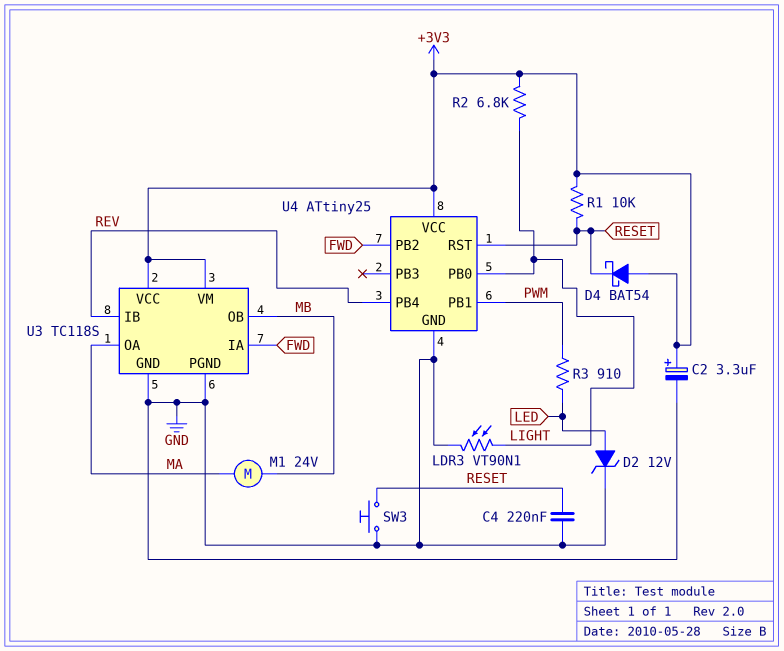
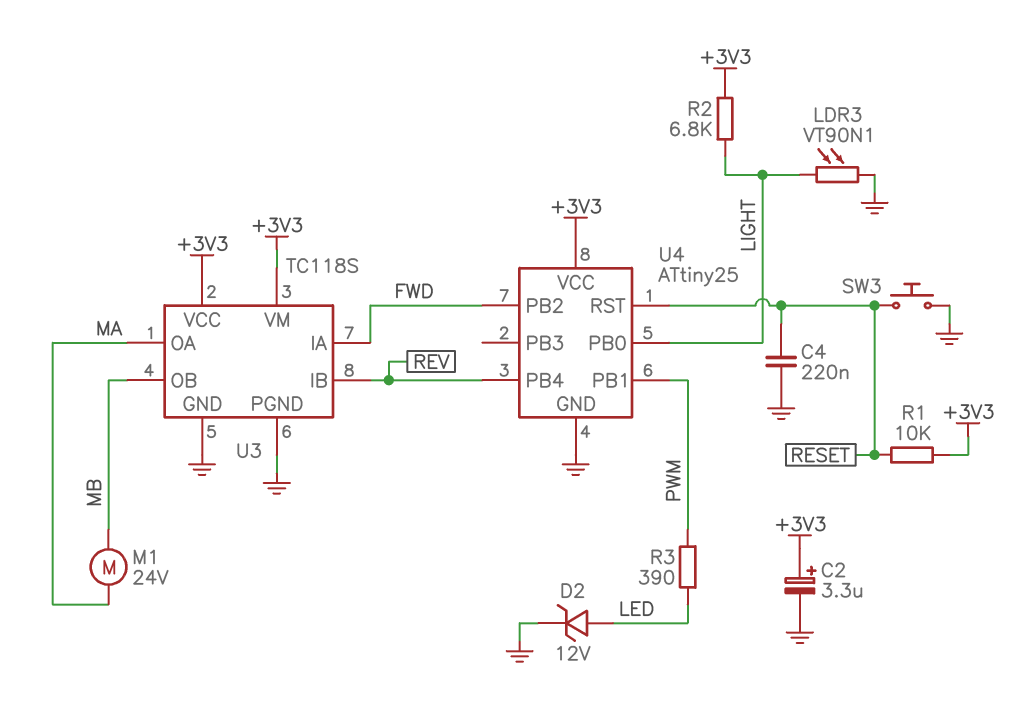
D4: schottky BAT54 (A +3V3, K RESET) -> none
R3: 910 (LED, PWM) -> 390 (LED, PWM)

